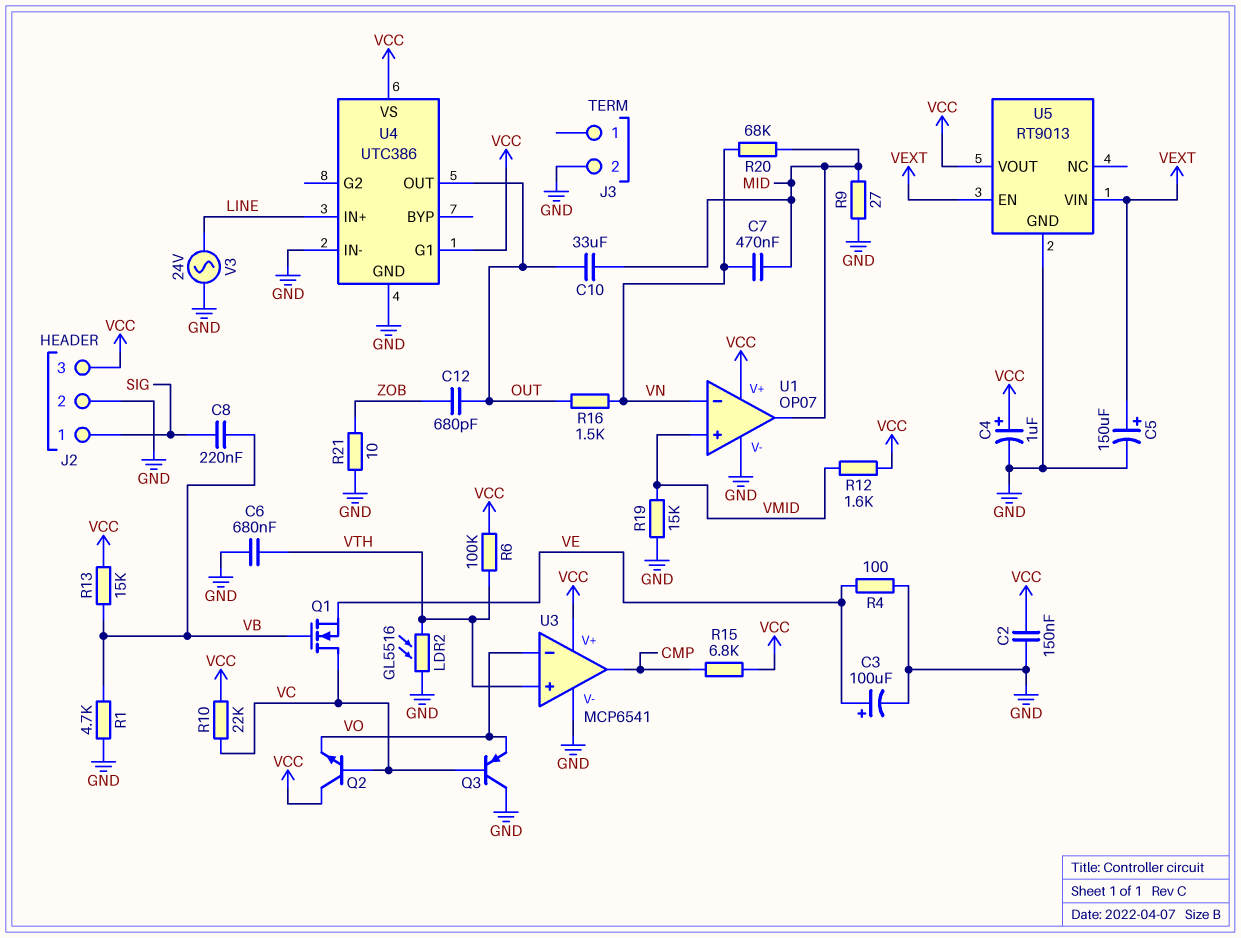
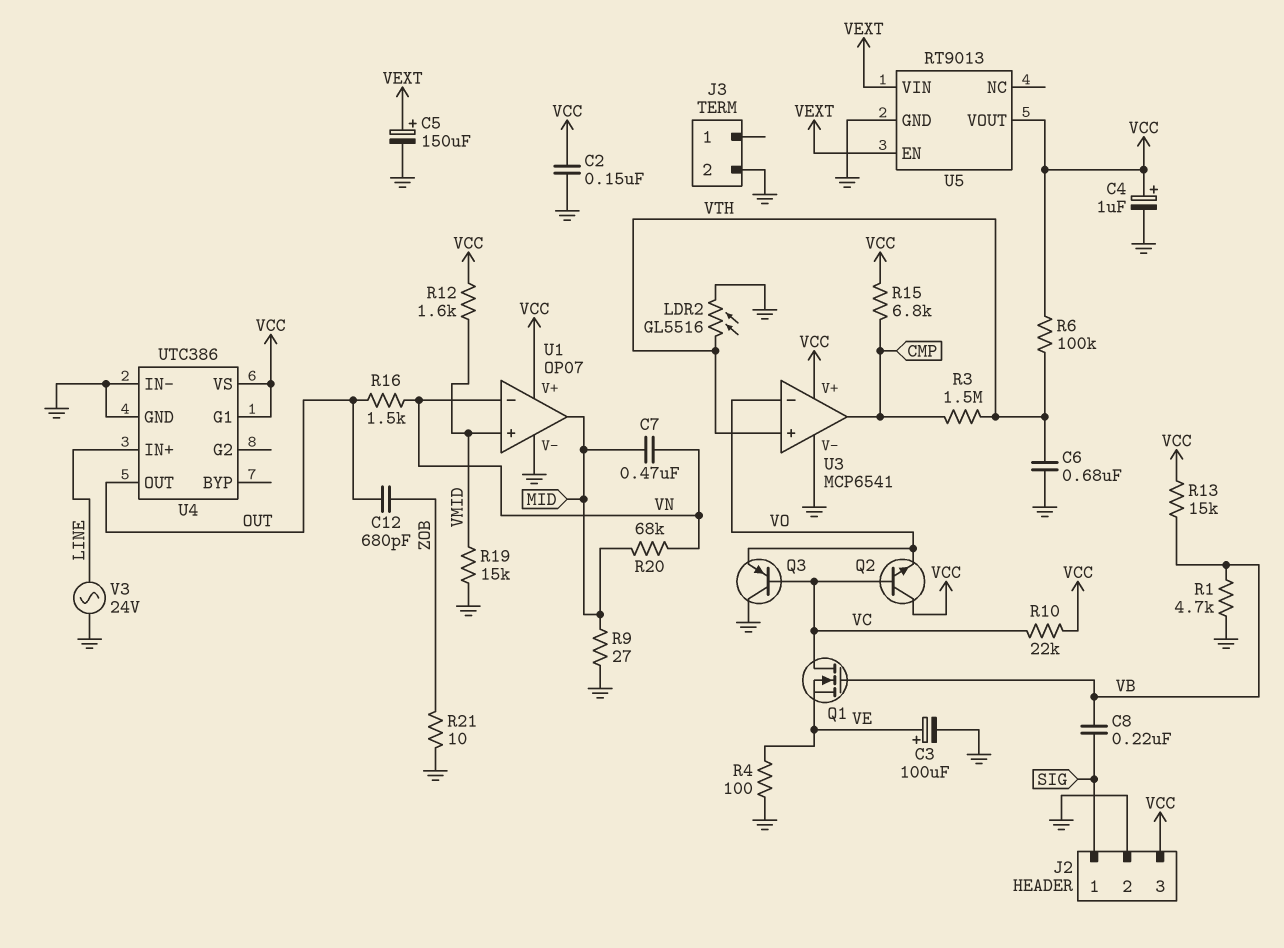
C10: 33uF (MID, OUT) -> none
R3: none -> 1.5M (CMP, VTH)

